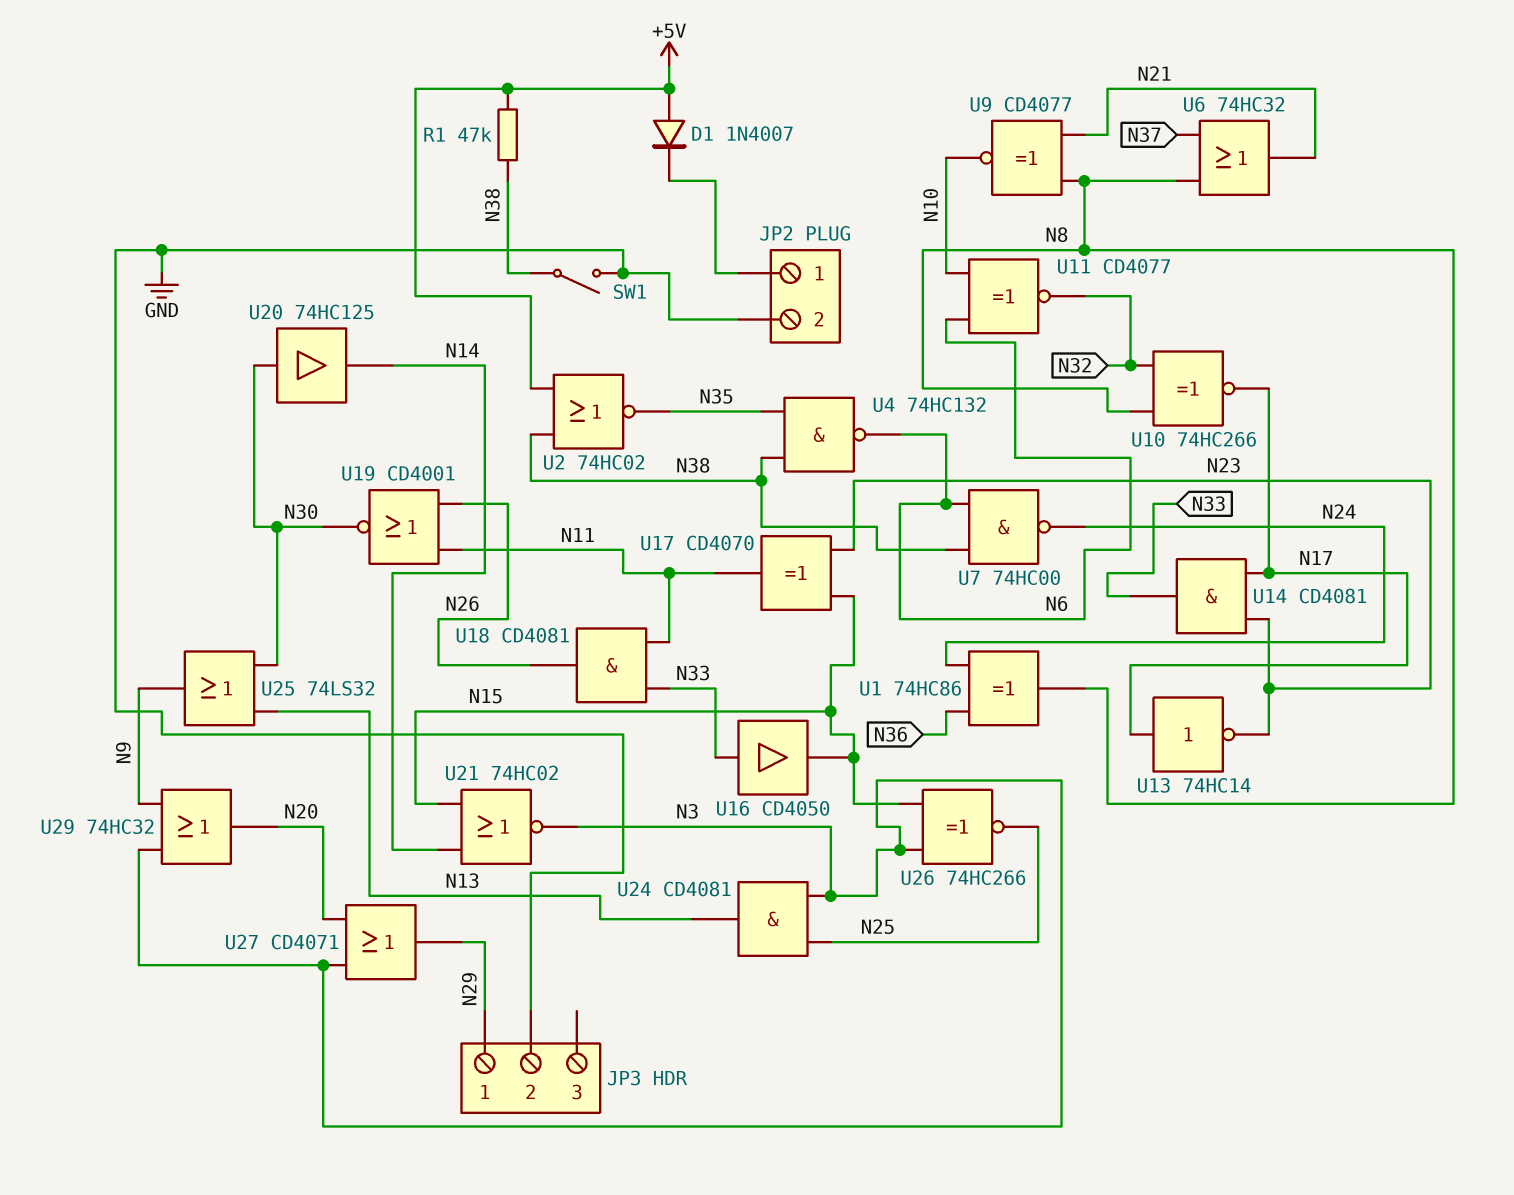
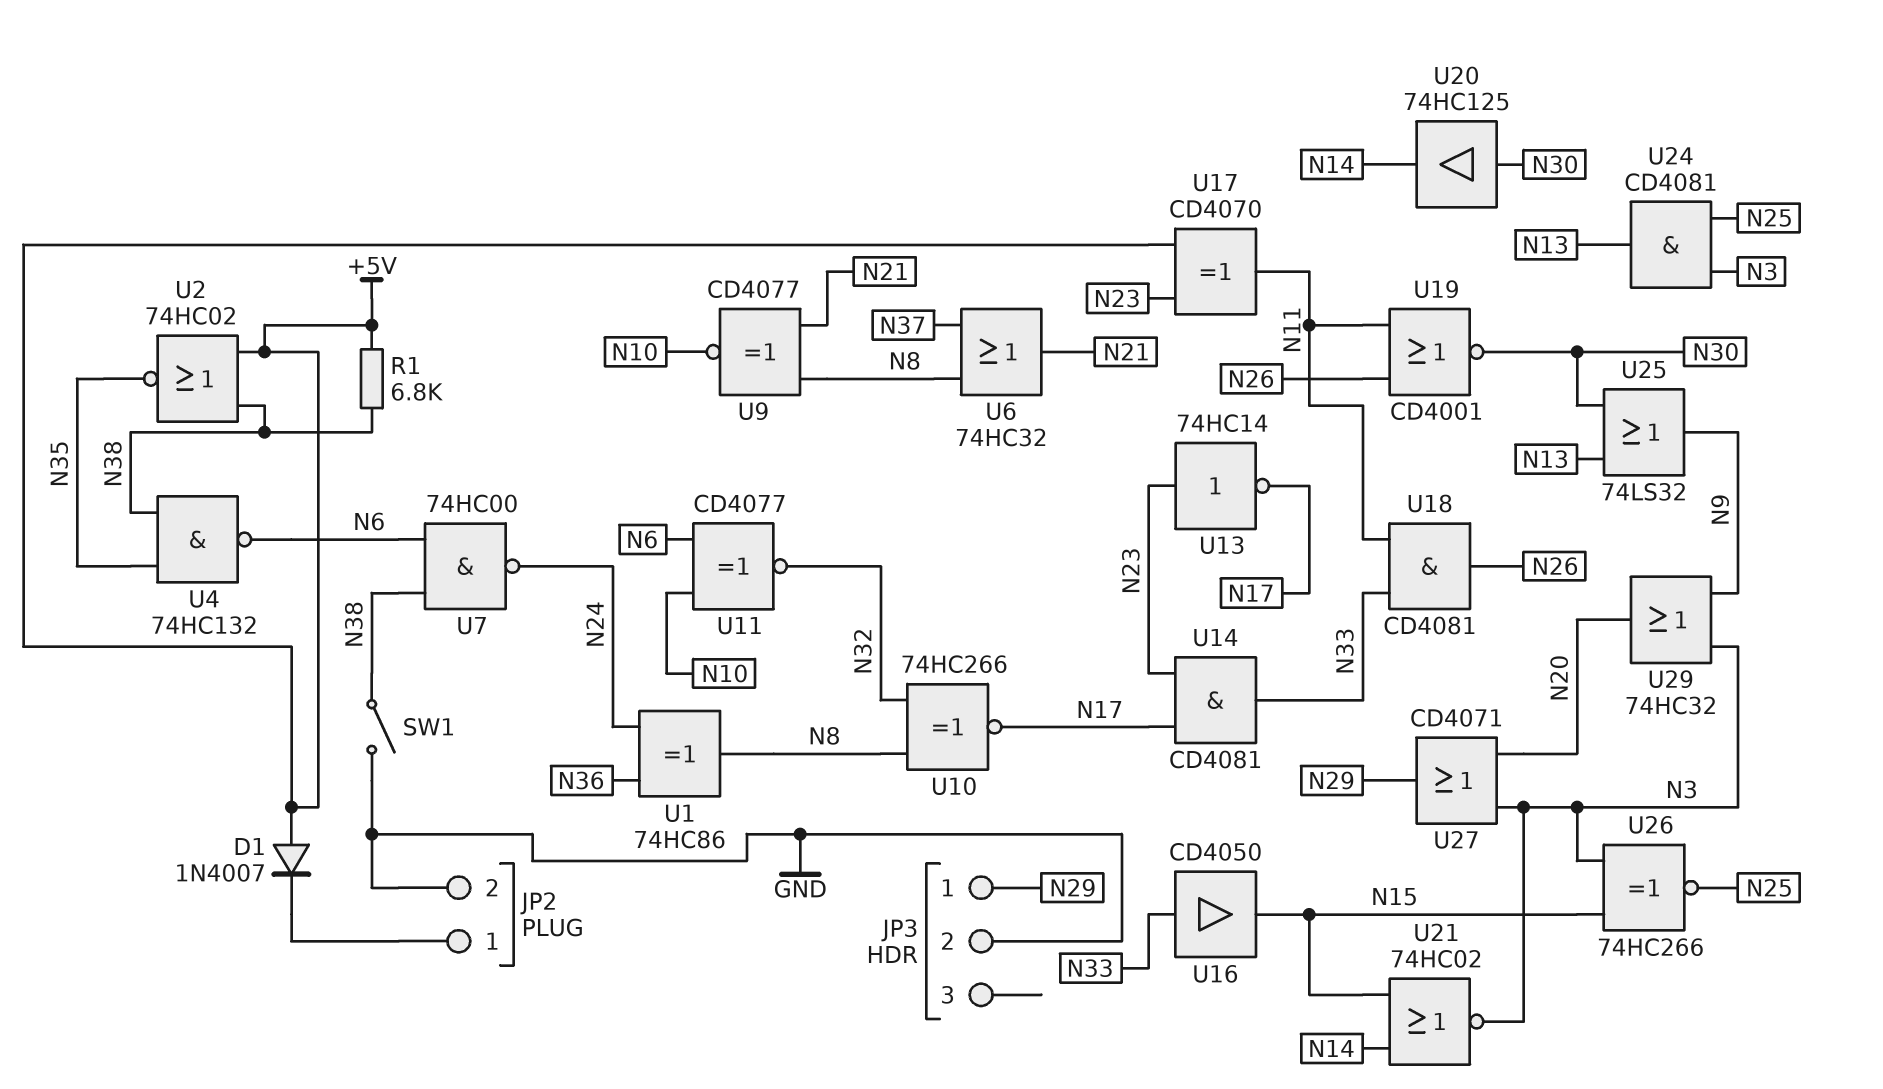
R1: 47k (+5V, N38) -> 6.8k (+5V, N38)
U13: NOT 74HC14 (in N17, out N23) -> NOT 74HC14 (in N23, out N17)
U17: XOR CD4070 (in N15, in N23, out N11) -> XOR CD4070 (in +5V, in N23, out N11)

